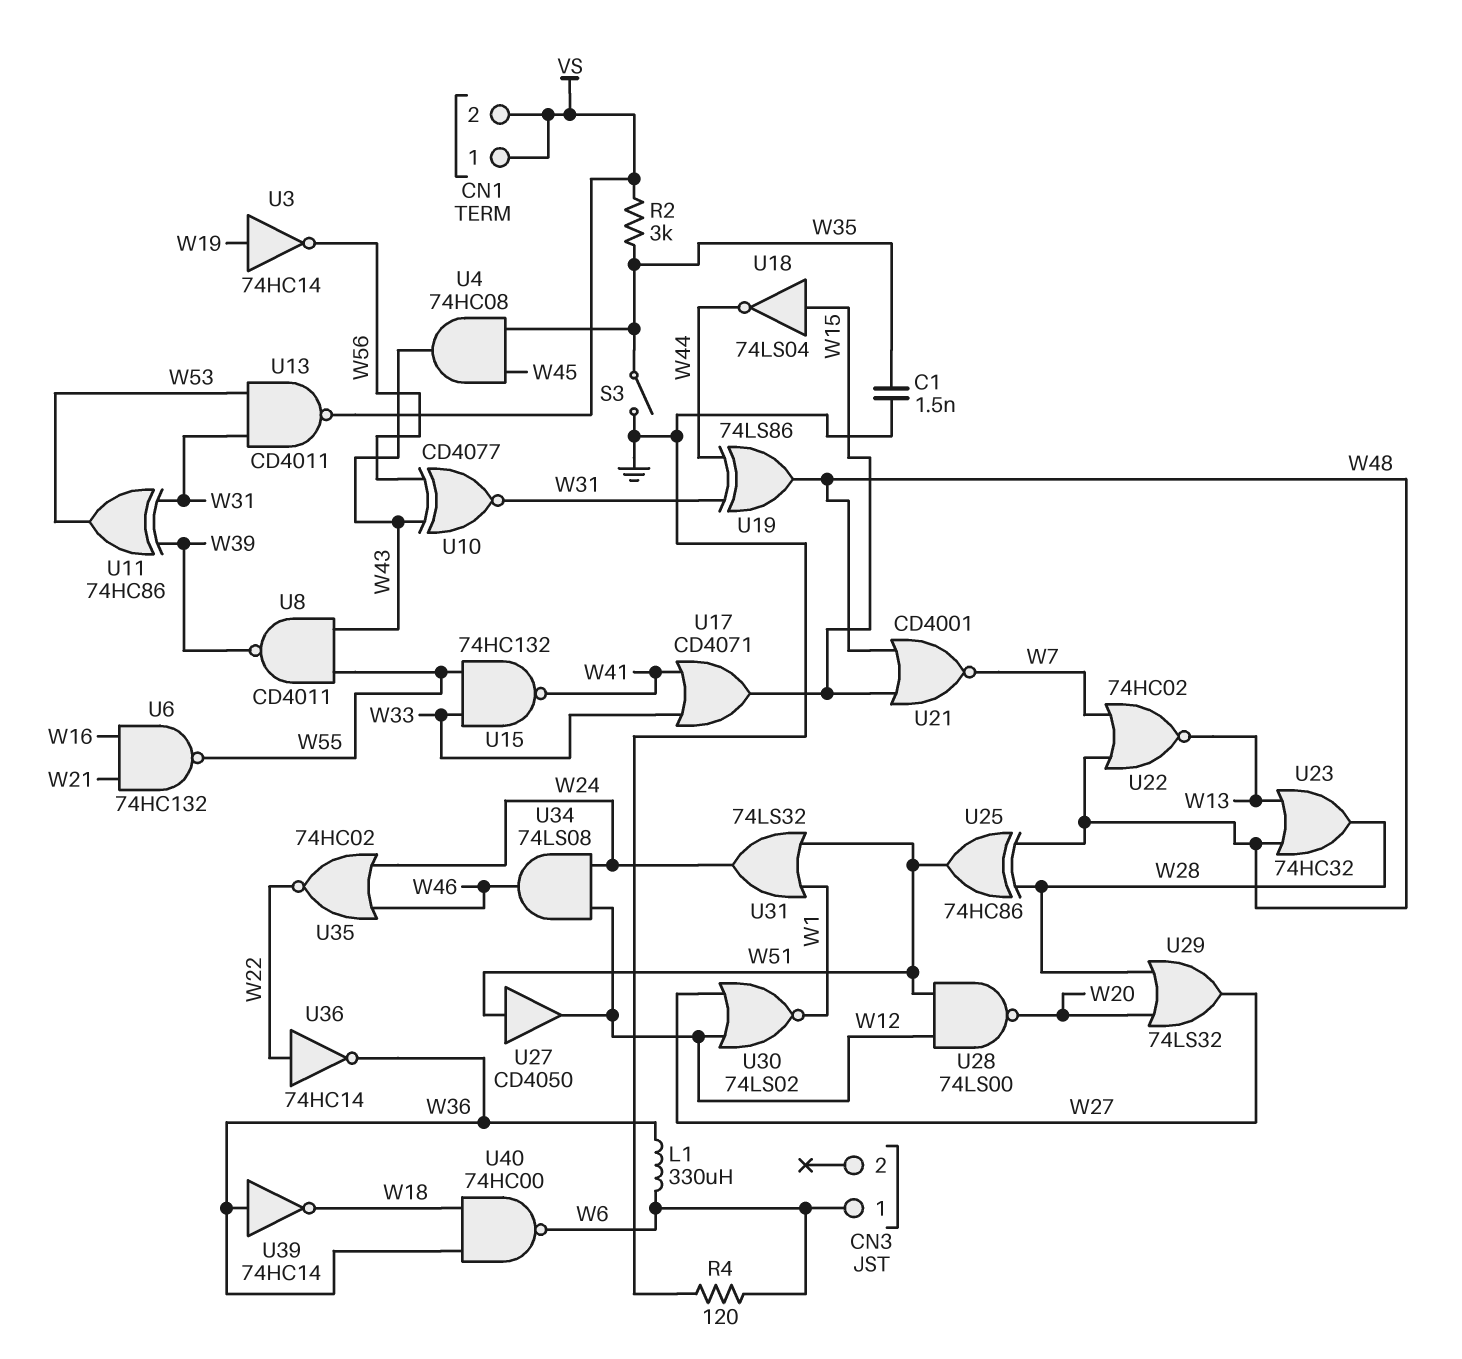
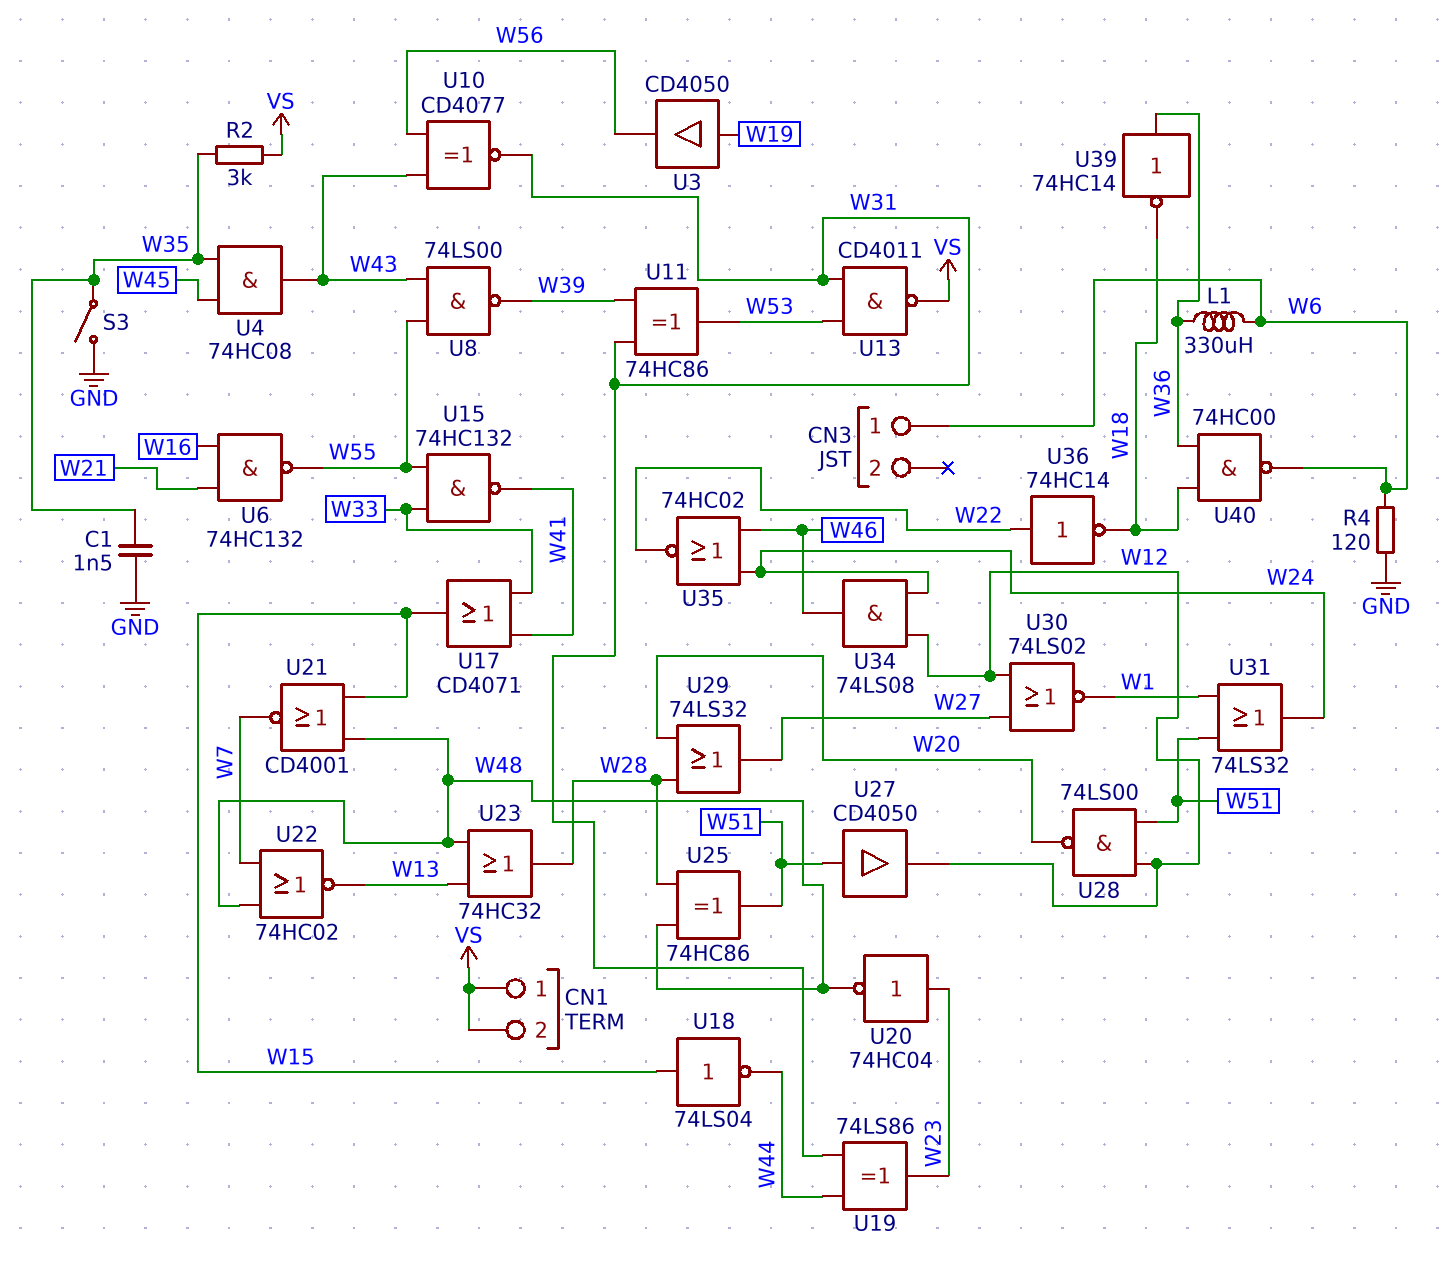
U3: NOT 74HC14 (in W19, out W56) -> buffer CD4050 (in W19, out W56)
U8: NAND CD4011 (in W43, in W55, out W39) -> NAND 74LS00 (in W43, in W55, out W39)
U19: XOR 74LS86 (in W31, in W44, out W48) -> XOR 74LS86 (in W31, in W44, out W23)
U20: none -> NOT 74HC04 (in W23, out W48)
U36: NOT 74HC14 (in W22, out W36) -> NOT 74HC14 (in W22, out W18)

